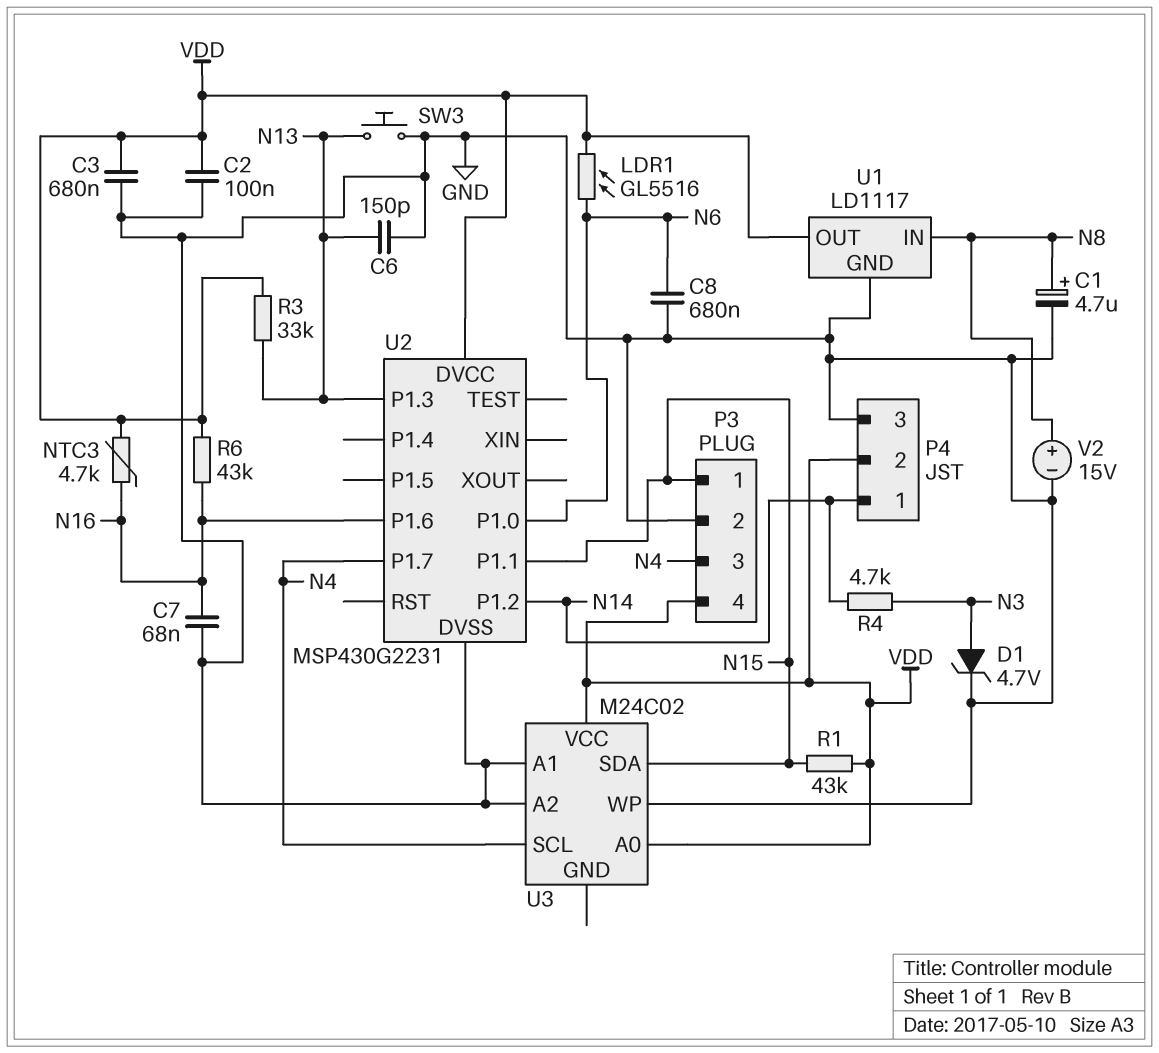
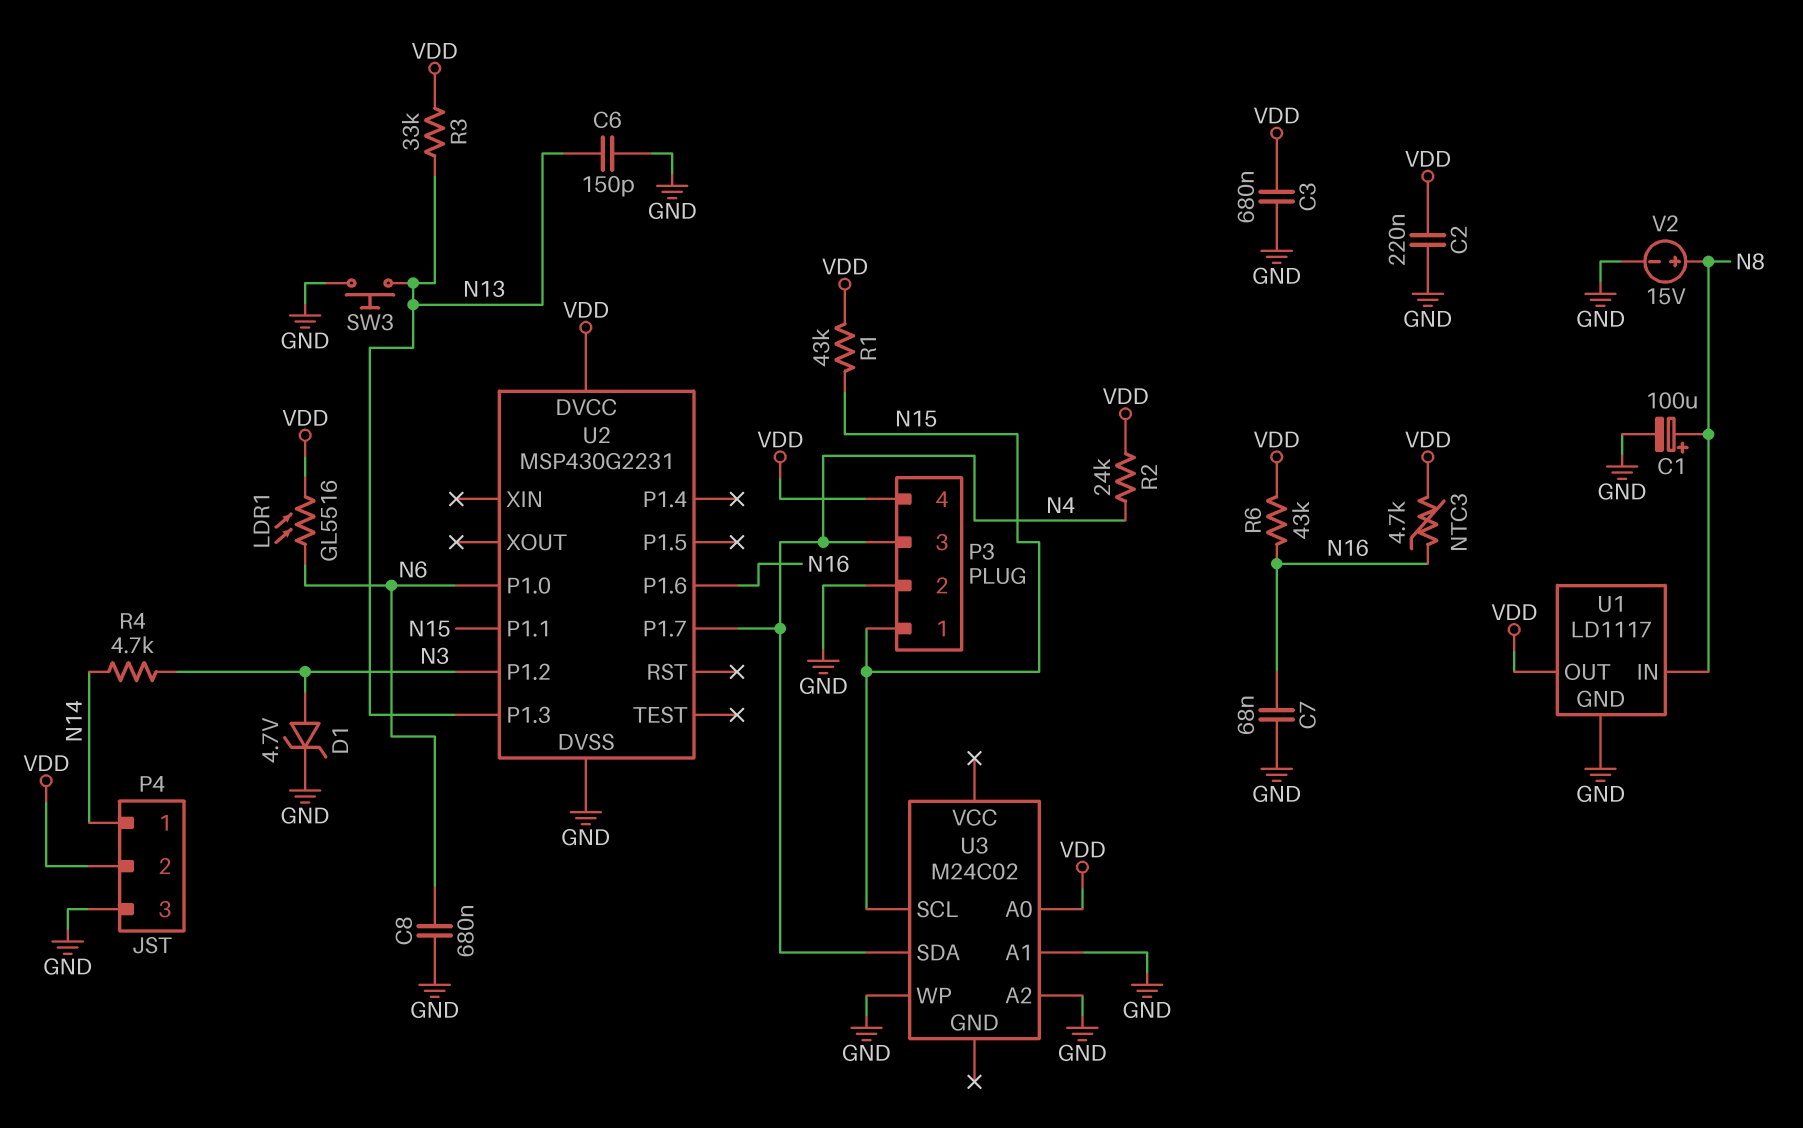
C1: 4.7uF (plus N8, minus GND) -> 100uF (plus N8, minus GND)
C2: 100nF (GND, VDD) -> 220nF (GND, VDD)
R2: none -> 24k (N4, VDD)
U2 pin P1.2: N14 -> N3
U3 pin SCL: N4 -> N15
U3 pin SDA: N15 -> N4
U3 pin VCC: VDD -> none

